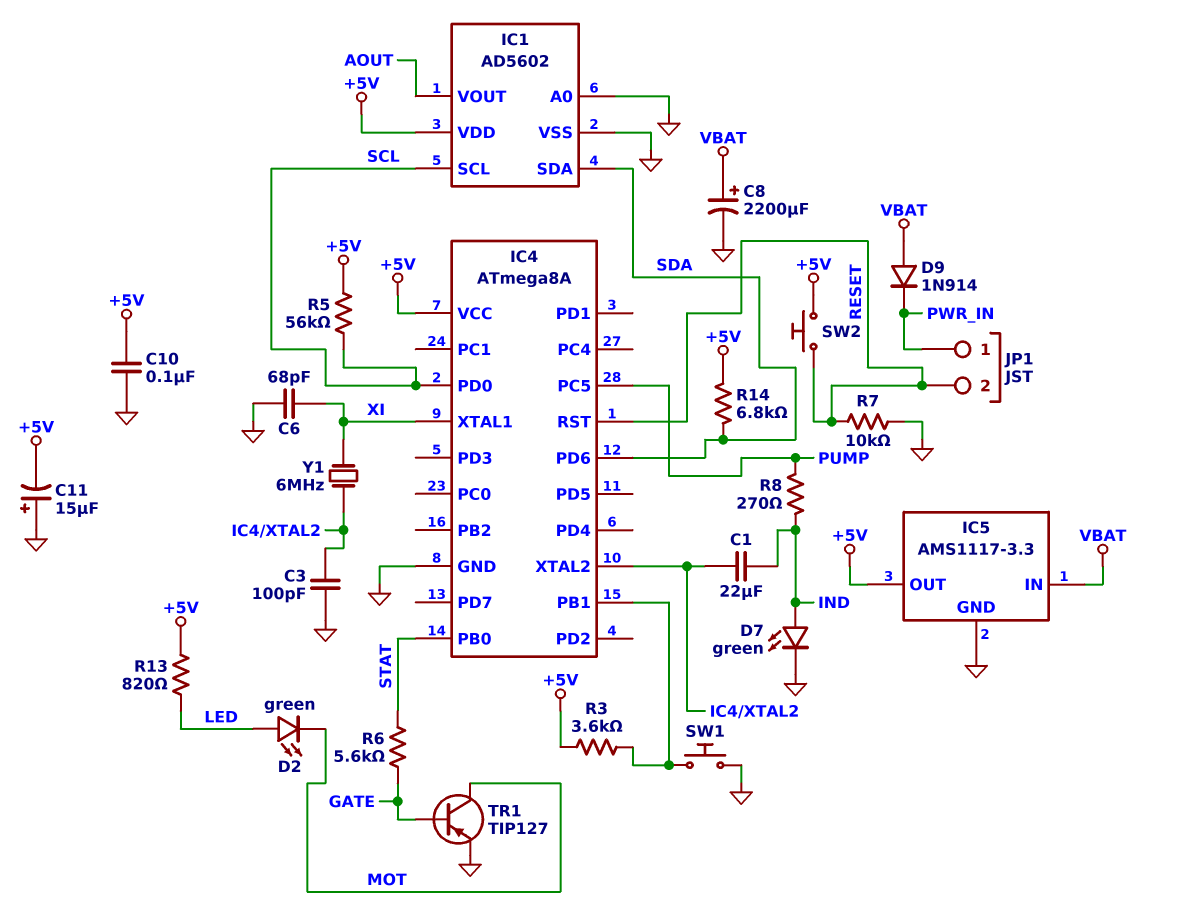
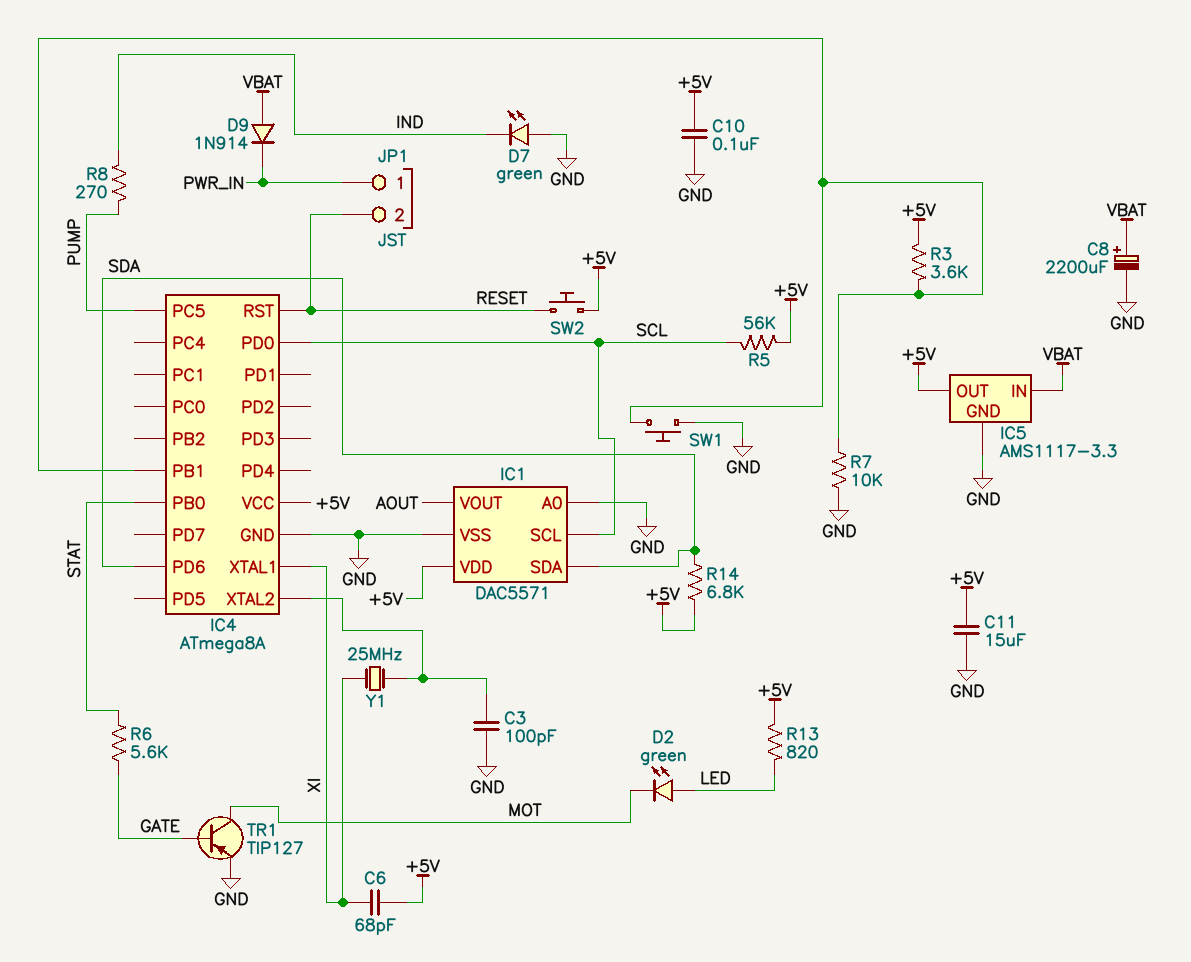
C1: 22uF (IC4/XTAL2, IND) -> none
C6: 68pF (GND, XI) -> 68pF (+5V, XI)
C11: 15uF (plus GND, minus +5V) -> 15uF (+5V, GND)
D7: LED green (A IND, K GND) -> LED green (A GND, K IND)
IC1: AD5602 -> DAC5571
R7: 10k (GND, RESET) -> 10k (GND, IC4/PB1)
Y1: 6MHz (IC4/XTAL2, XI) -> 25MHz (IC4/XTAL2, XI)

